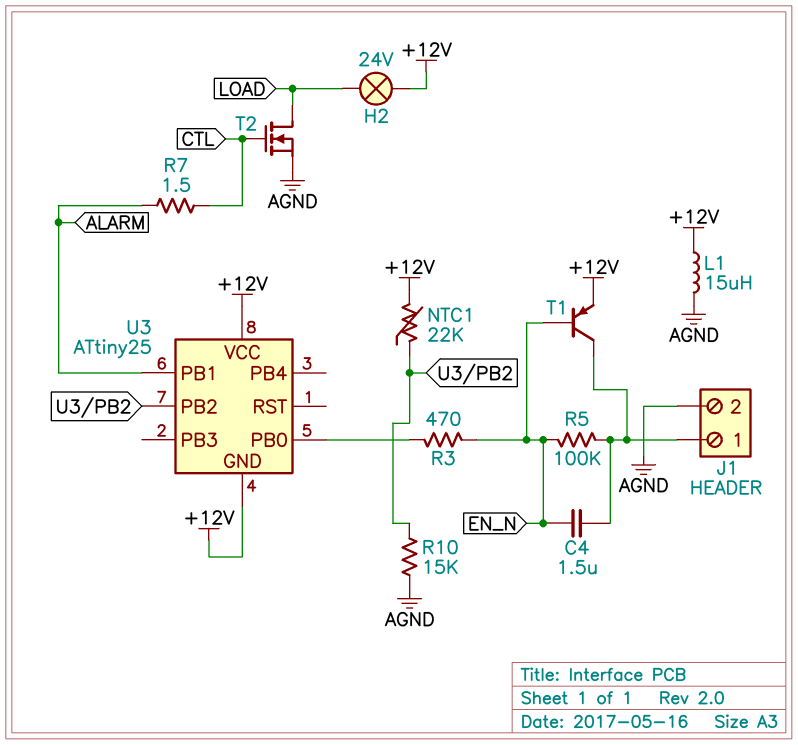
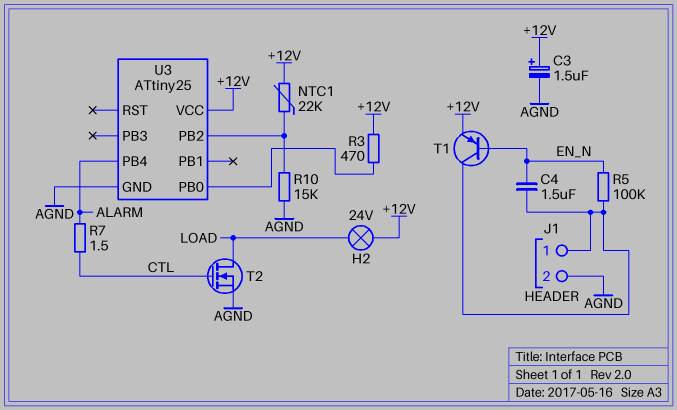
C3: none -> 1.5uF (plus +12V, minus AGND)
L1: 15uH (+12V, AGND) -> none
R3: 470 (EN_N, U3/PB0) -> 470 (+12V, U3/PB0)
U3 pin GND: +12V -> AGND
U3 pin PB1: ALARM -> none
U3 pin PB4: none -> ALARM

